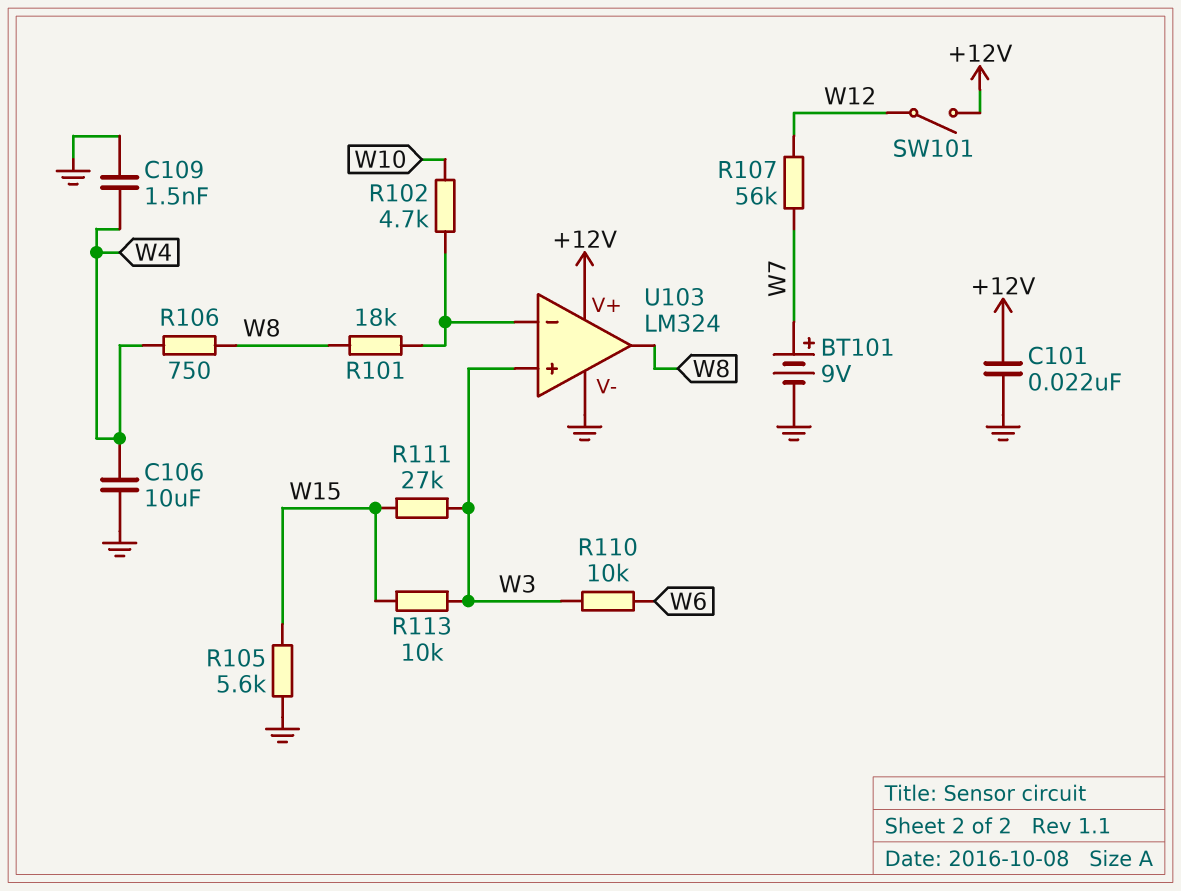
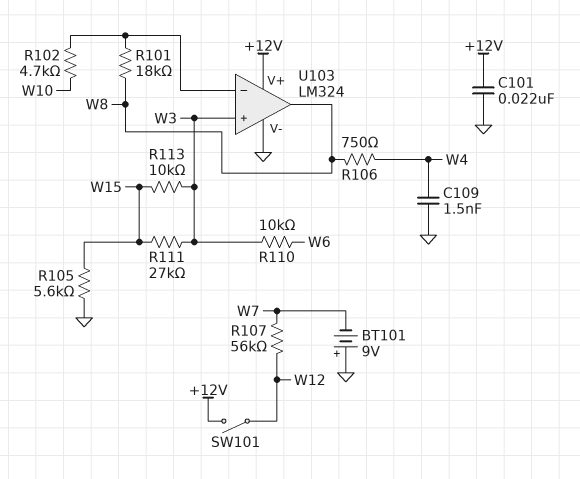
BT101: 9V (plus W7, minus GND) -> 9V (plus GND, minus W7)
C106: 10uF (GND, W4) -> none

